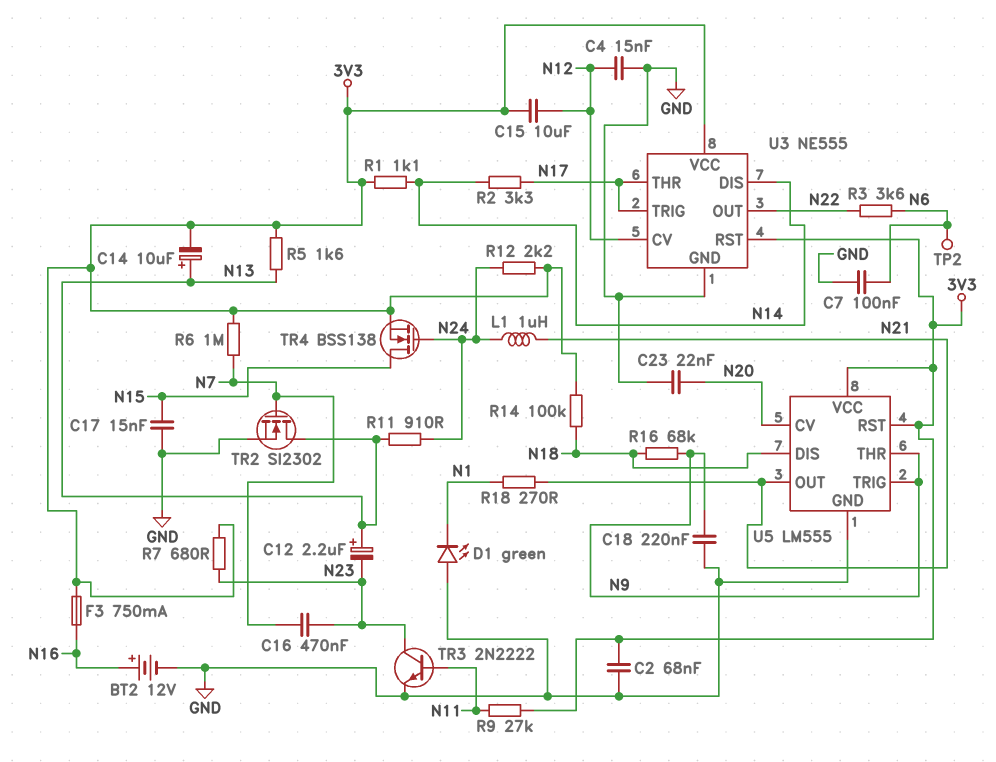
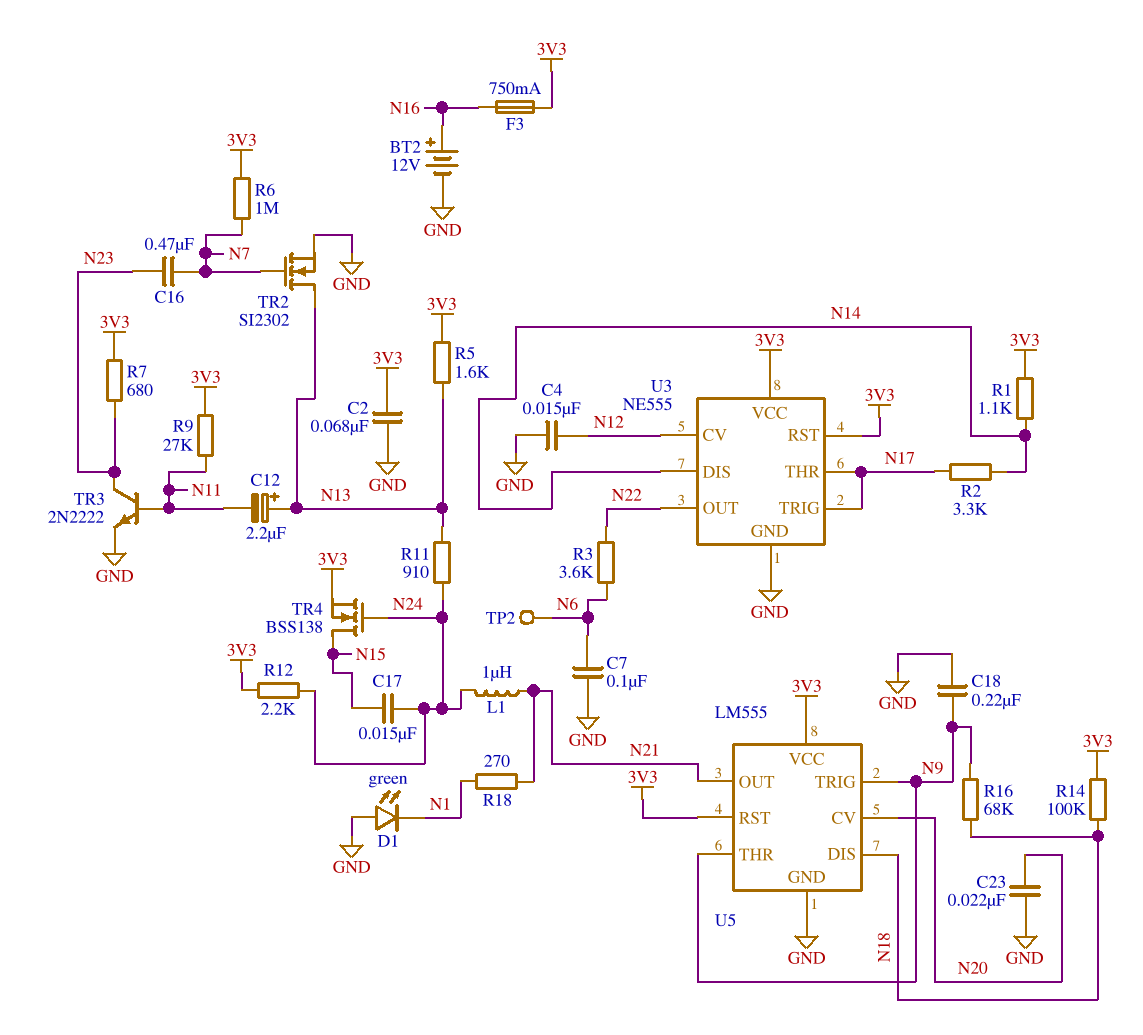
C12: 2.2uF (plus N13, minus N23) -> 2.2uF (plus N13, minus N11)
C14: 10uF (plus N13, minus 3V3) -> none
C15: 10uF (3V3, N12) -> none
C17: 15nF (GND, N15) -> 15nF (N15, N24)

